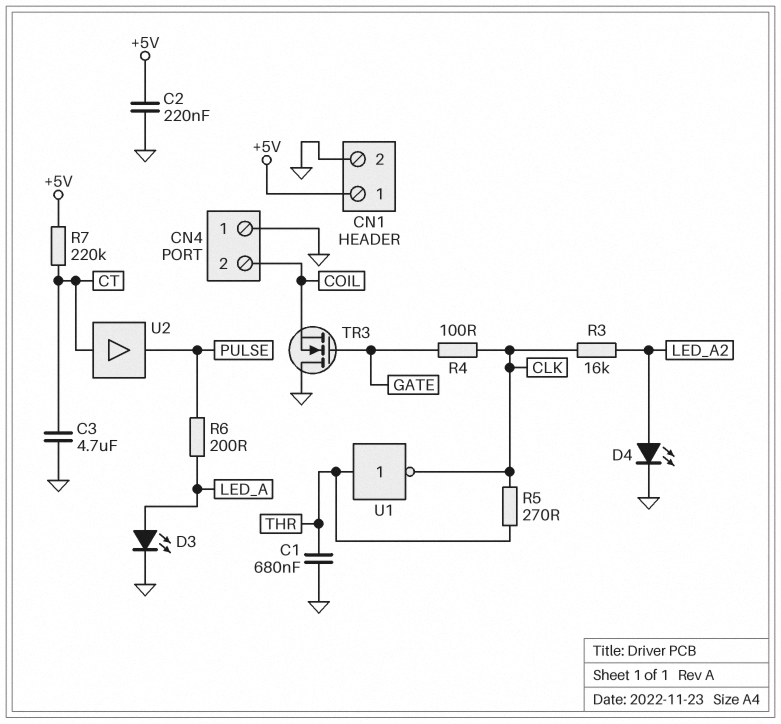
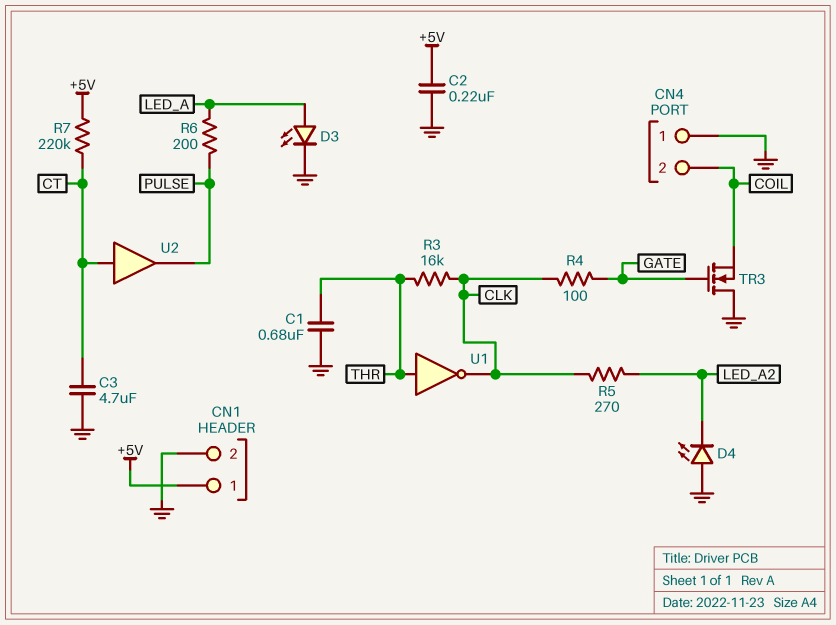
D4: LED (A LED_A2, K GND) -> LED (A GND, K LED_A2)
R3: 16k (CLK, LED_A2) -> 16k (CLK, THR)
R5: 270 (CLK, THR) -> 270 (CLK, LED_A2)

